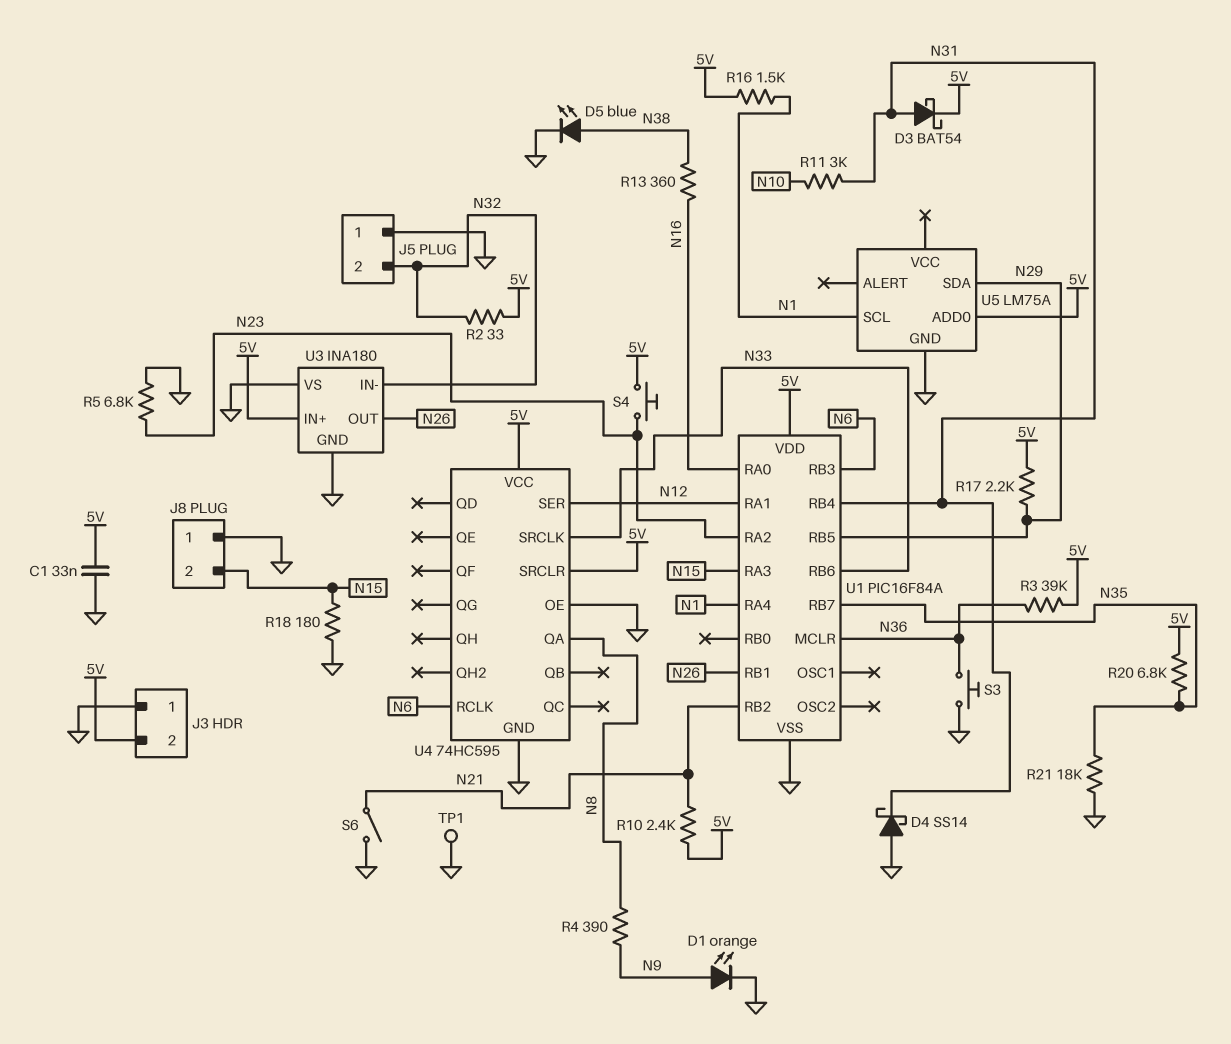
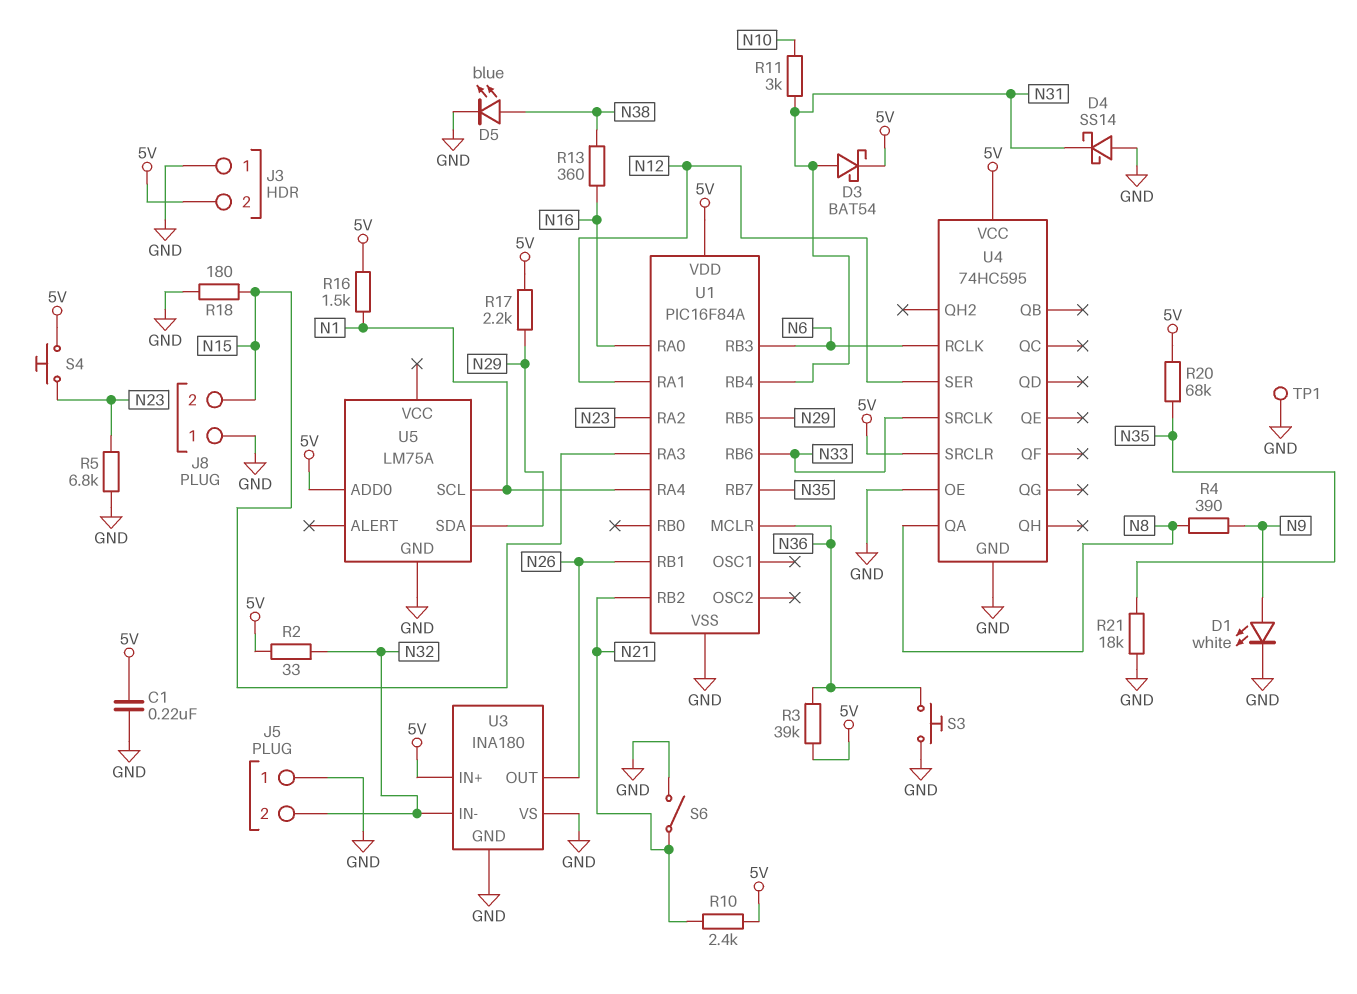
C1: 33nF (5V, GND) -> 220nF (5V, GND)
D1: LED orange (A N9, K GND) -> LED white (A N9, K GND)
R20: 6.8k (5V, N35) -> 68k (5V, N35)

